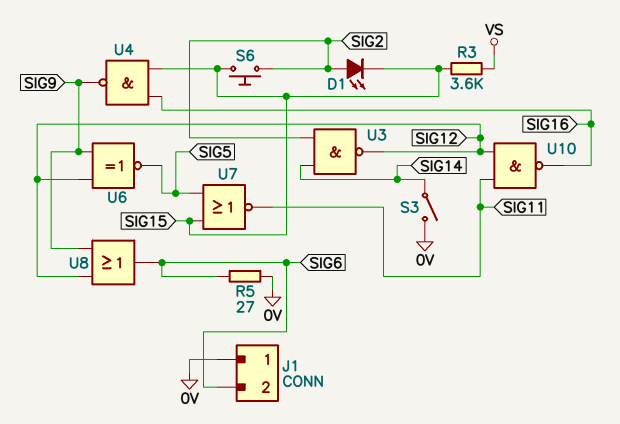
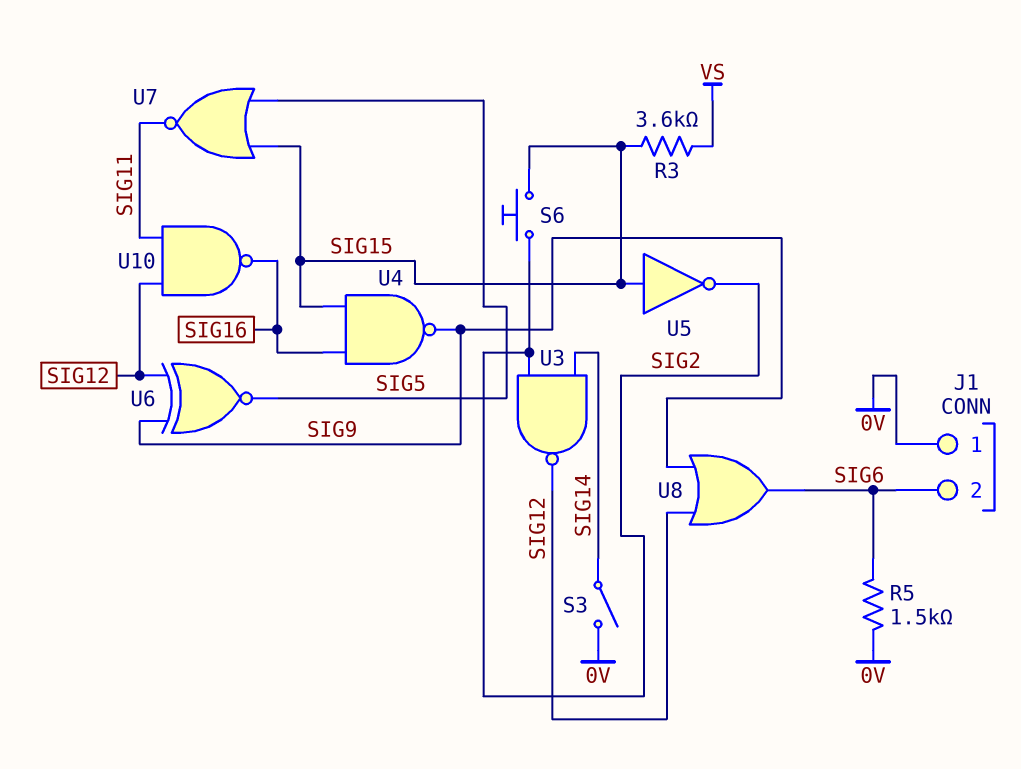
D1: LED (A SIG2, K SIG15) -> none
R5: 27 (0V, SIG6) -> 1.5k (0V, SIG6)
U5: none -> NOT (in SIG15, out SIG2)

